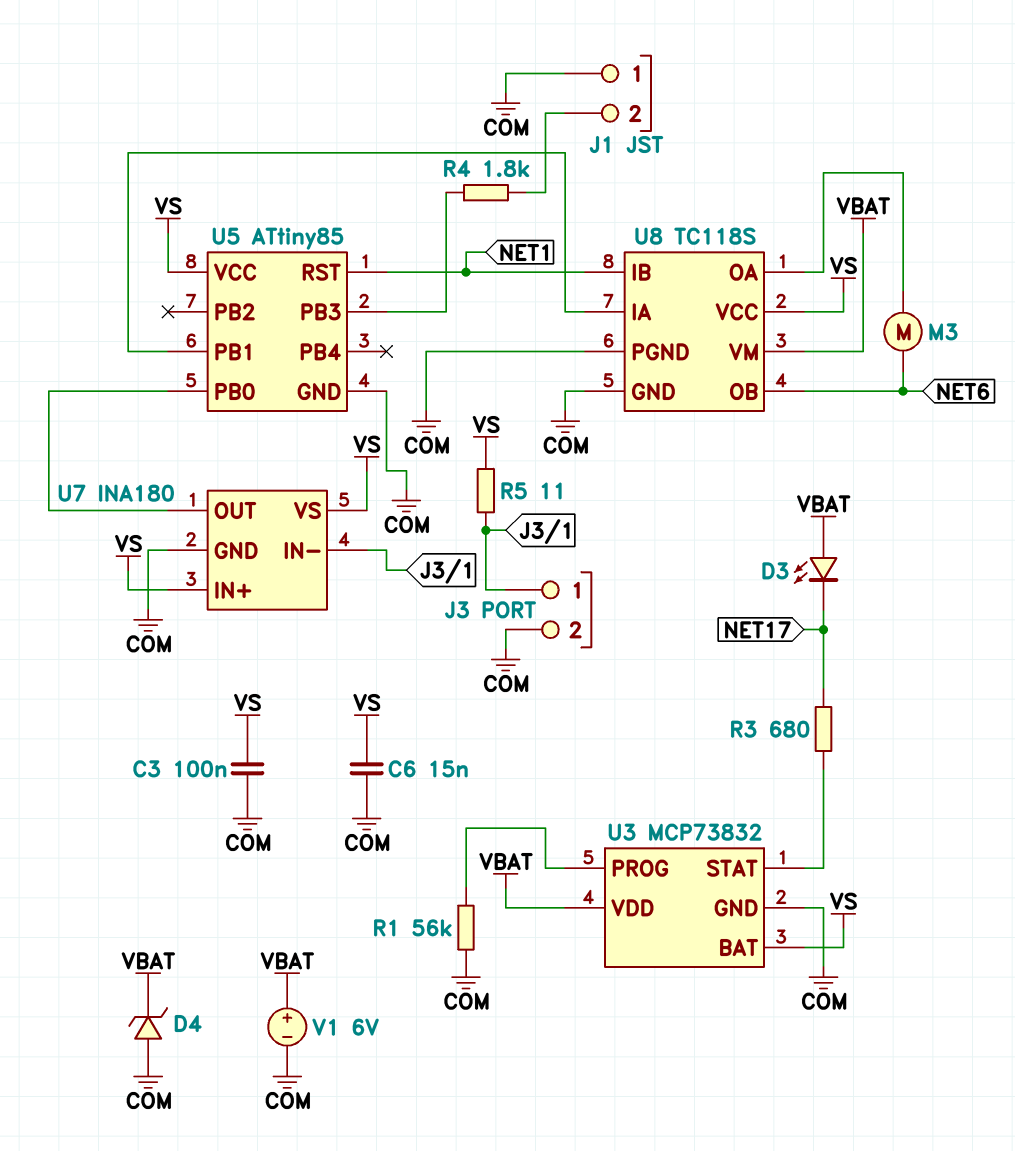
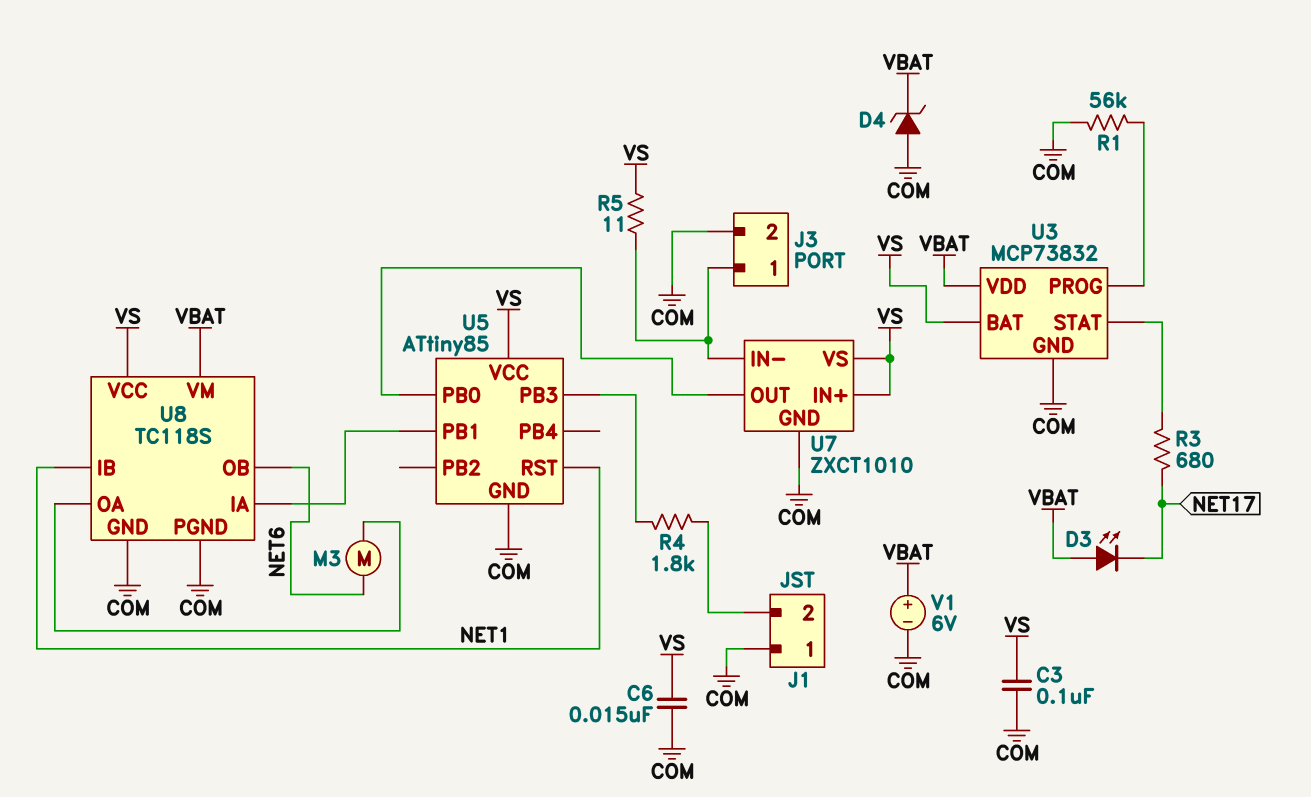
U7: INA180 -> ZXCT1010

